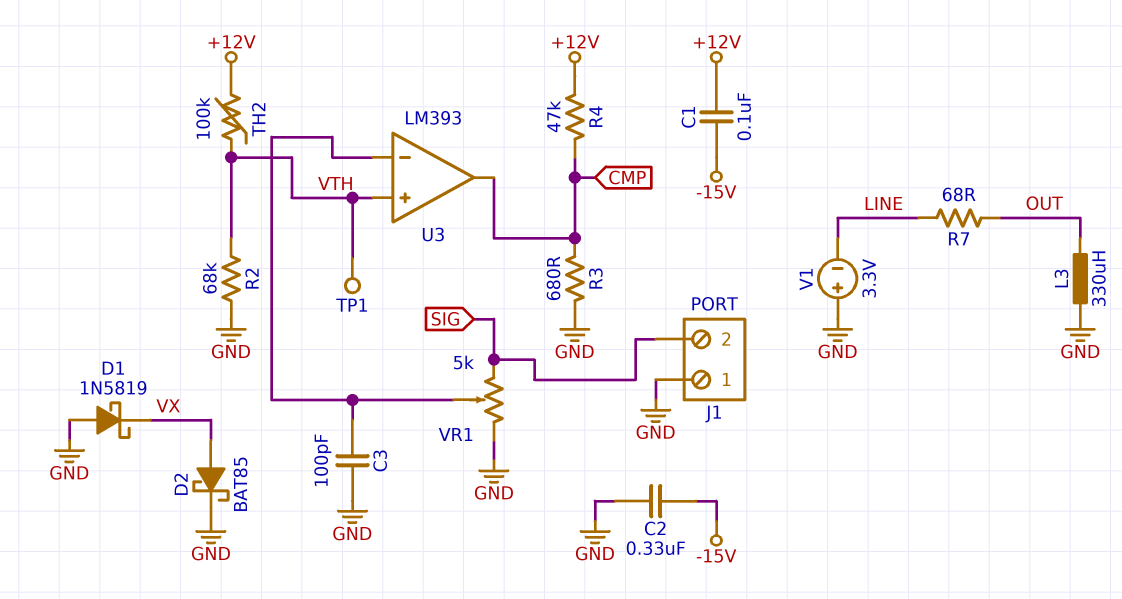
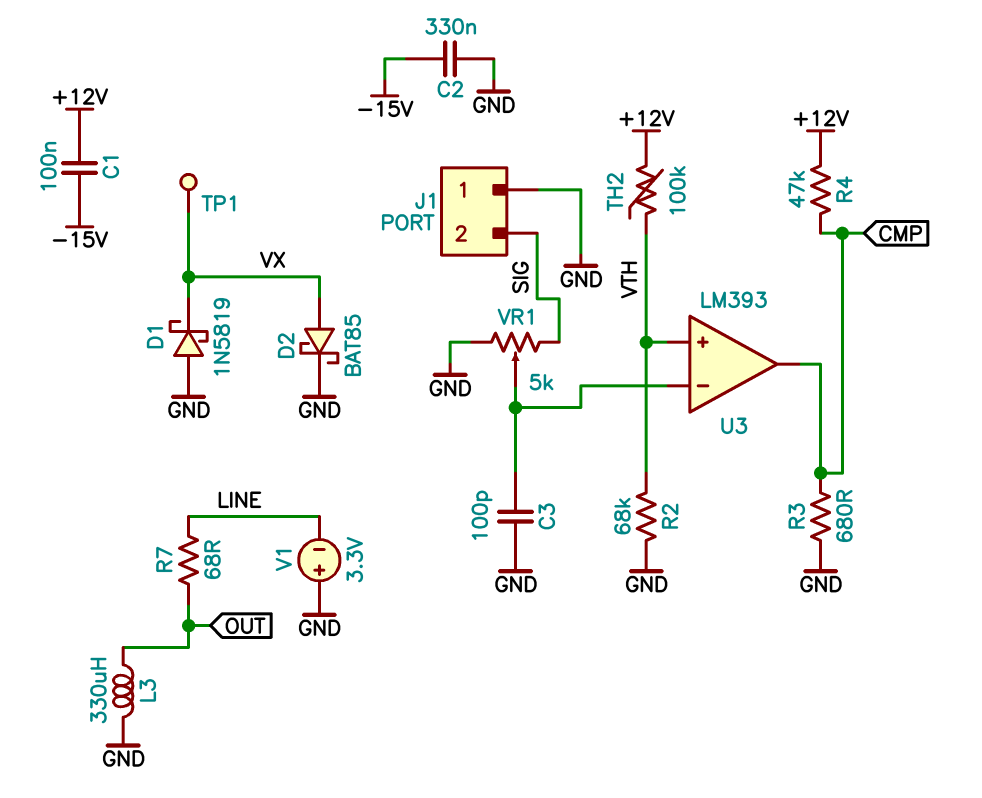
TP1: test point (VTH) -> test point (VX)

